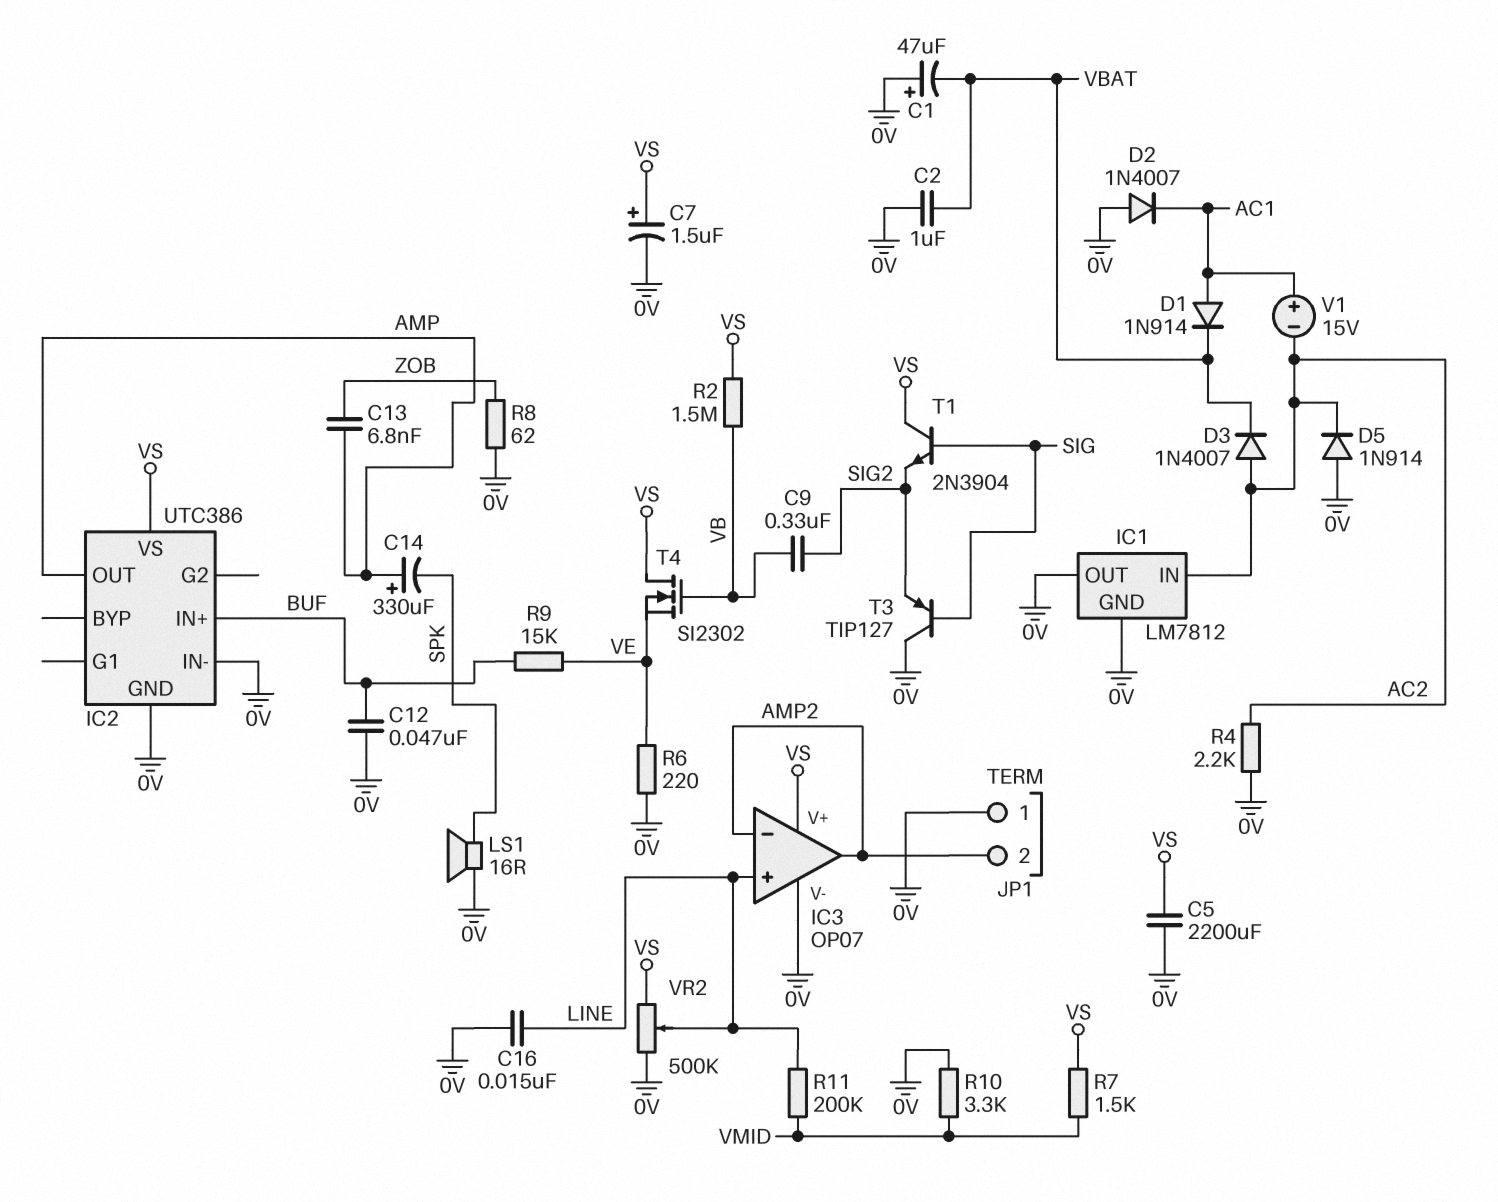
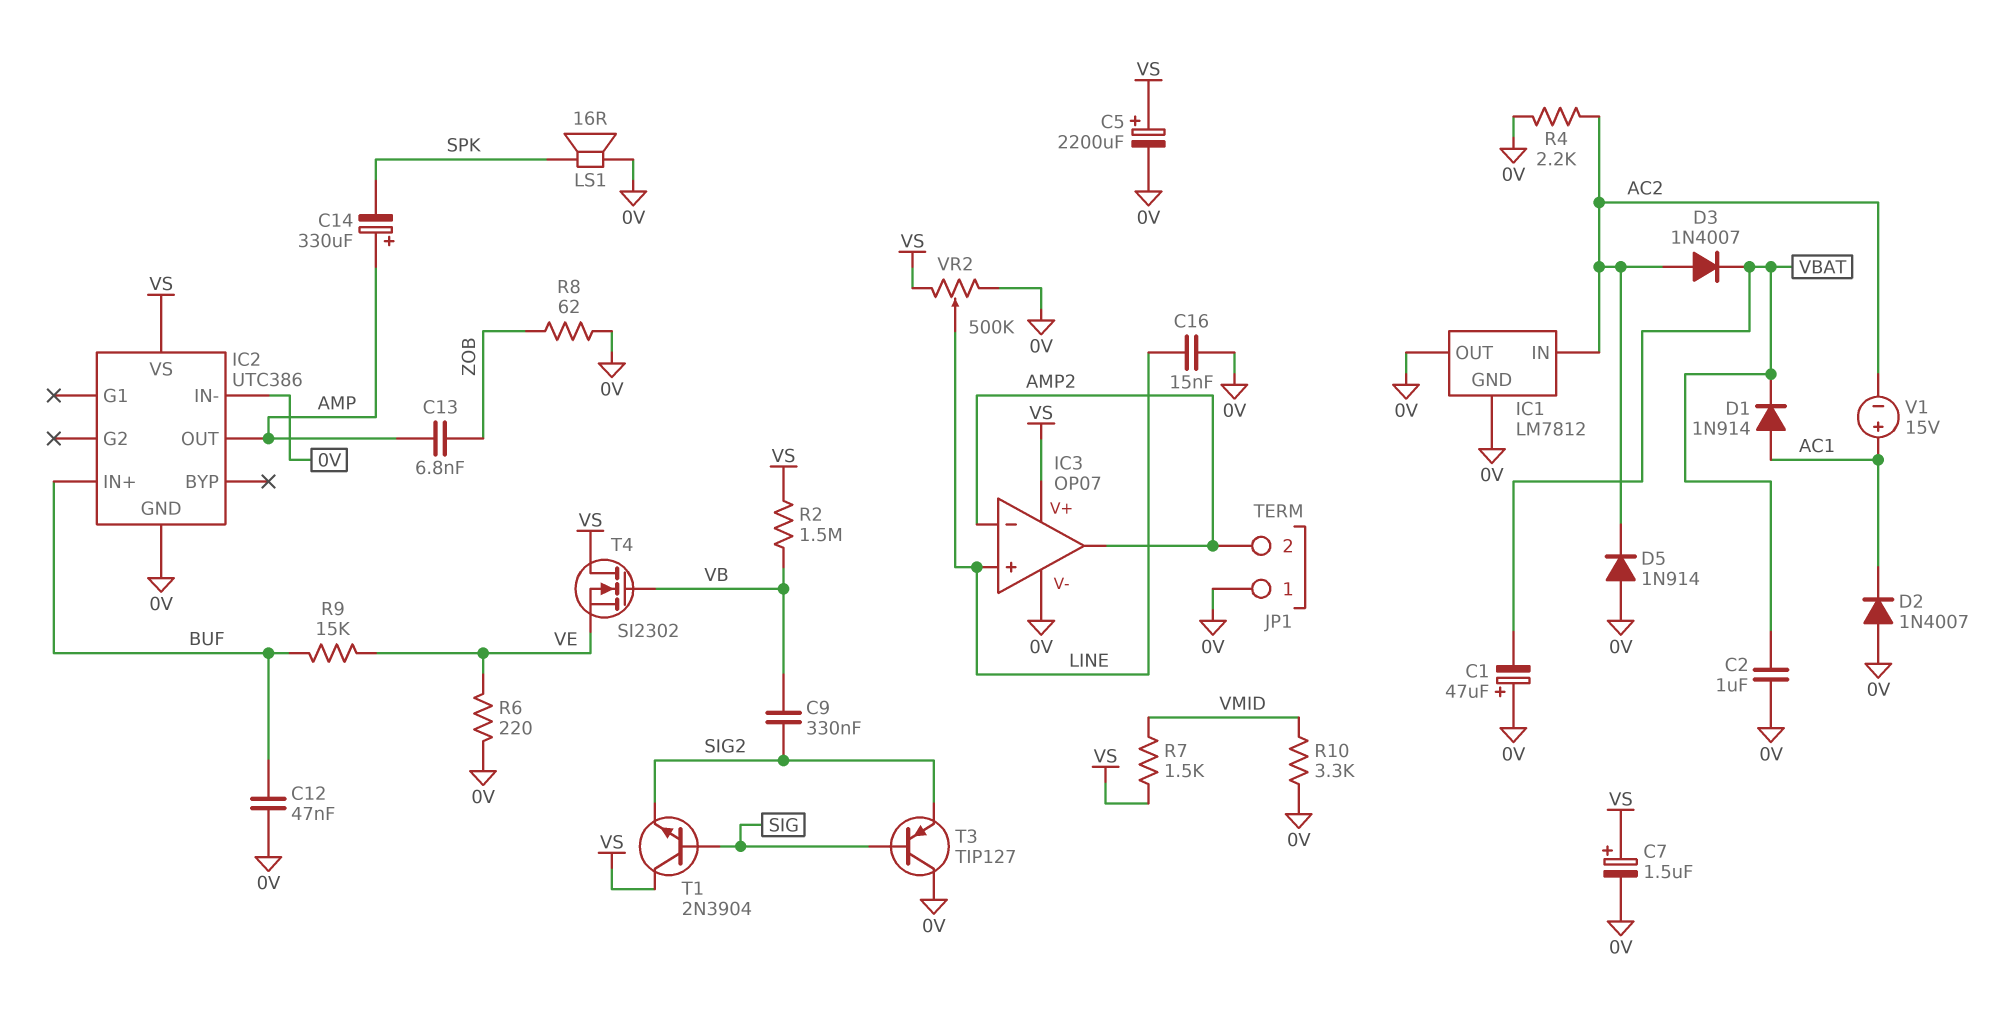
C5: 2200uF (0V, VS) -> 2200uF (plus VS, minus 0V)
R11: 200k (LINE, VMID) -> none

